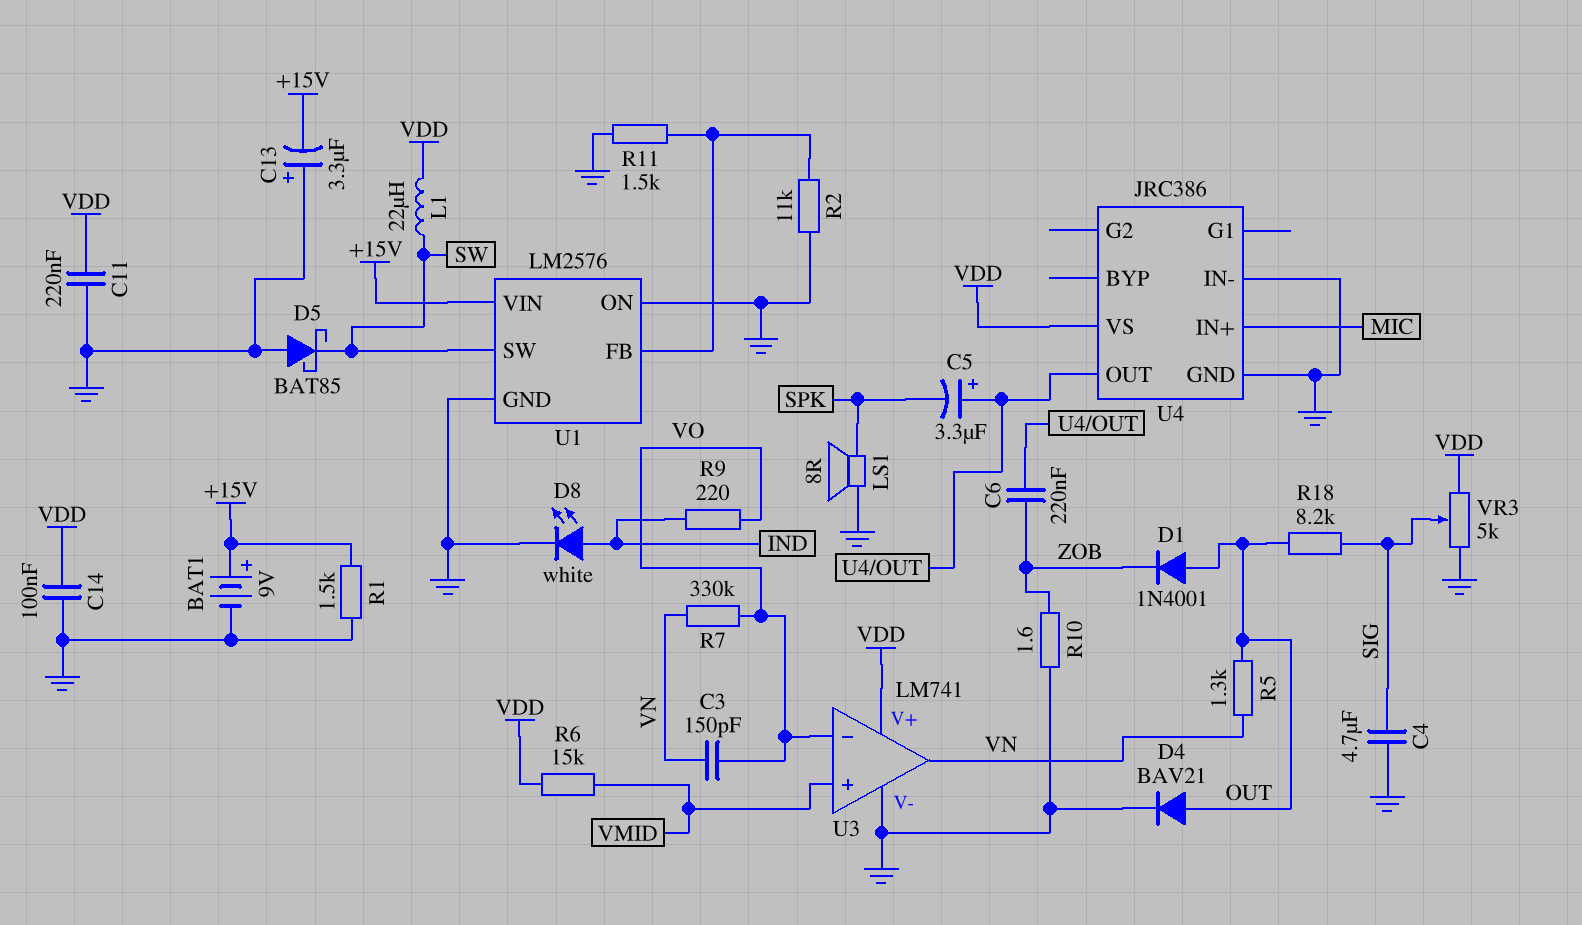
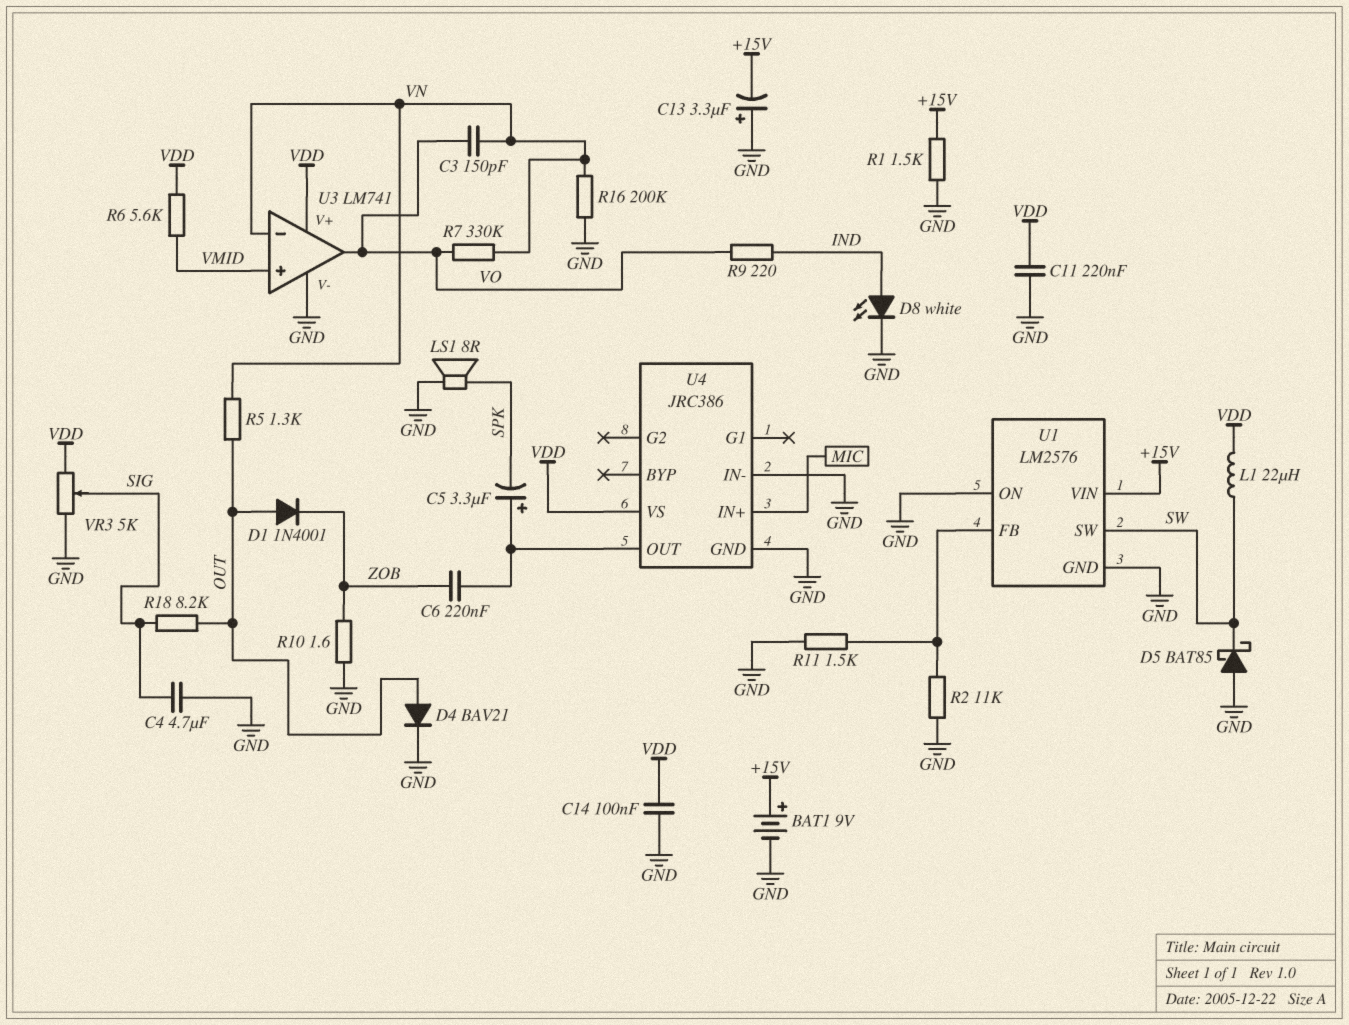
R6: 15k (VDD, VMID) -> 5.6k (VDD, VMID)
R16: none -> 200k (GND, VN)
U3 pin in-: VO -> VN
U3 pin out: VN -> VO

